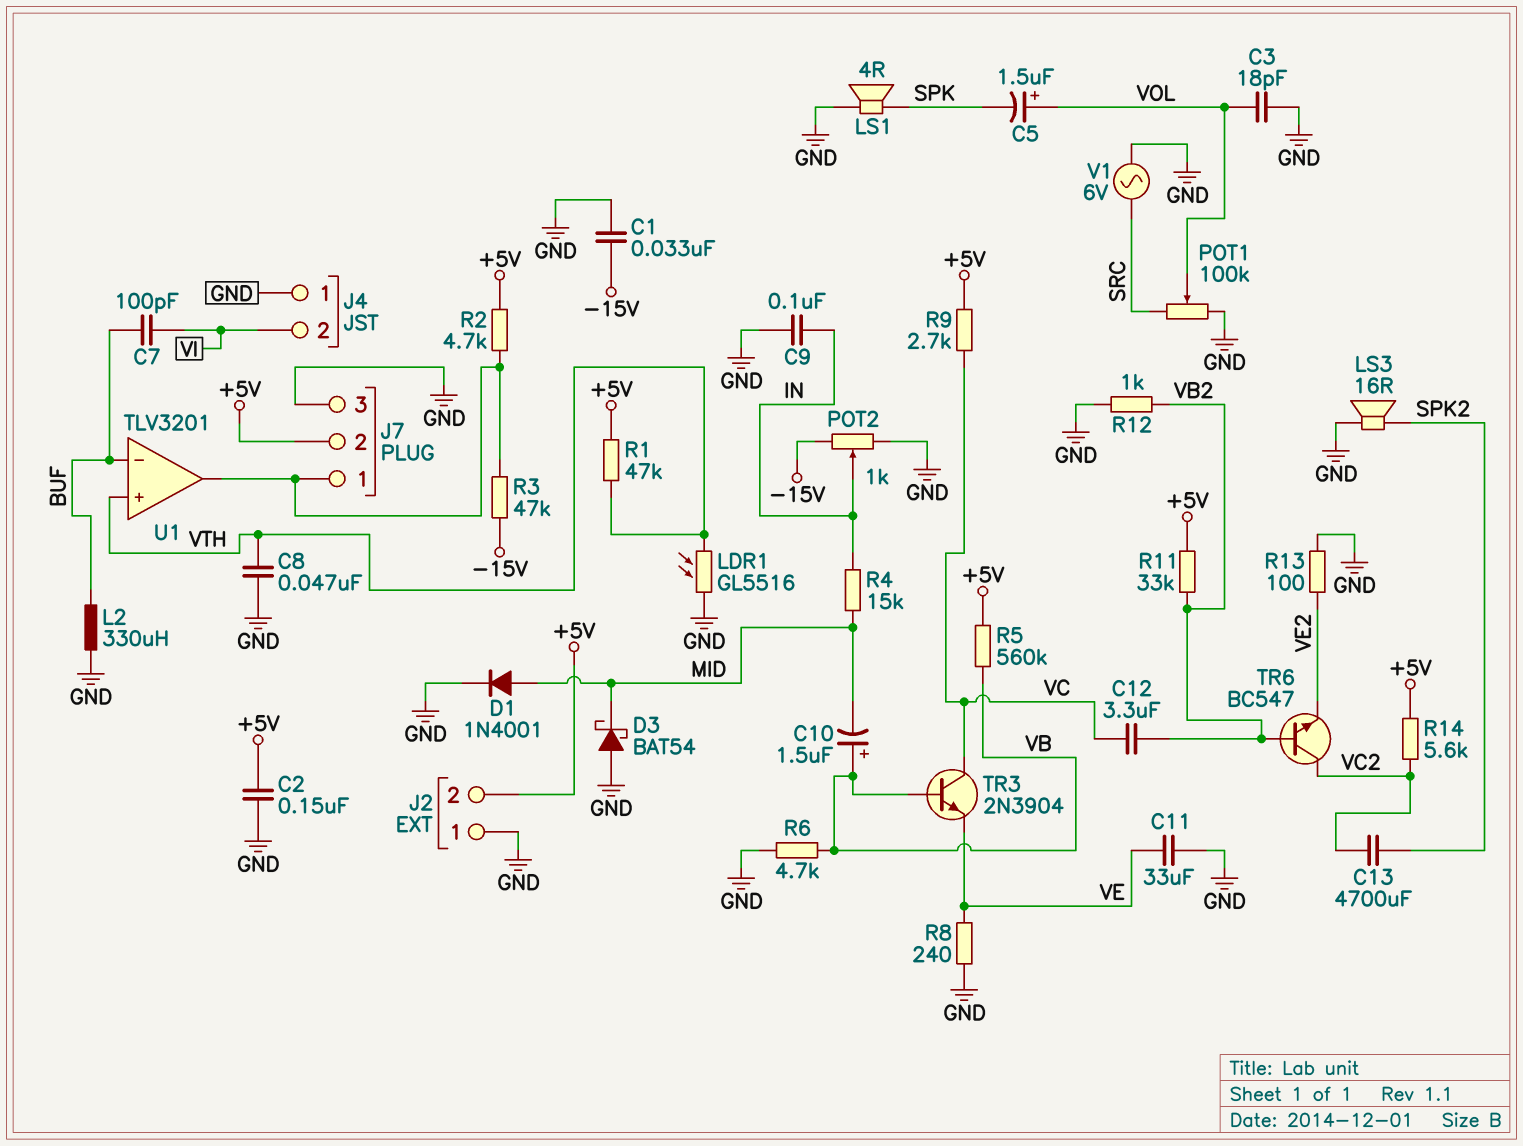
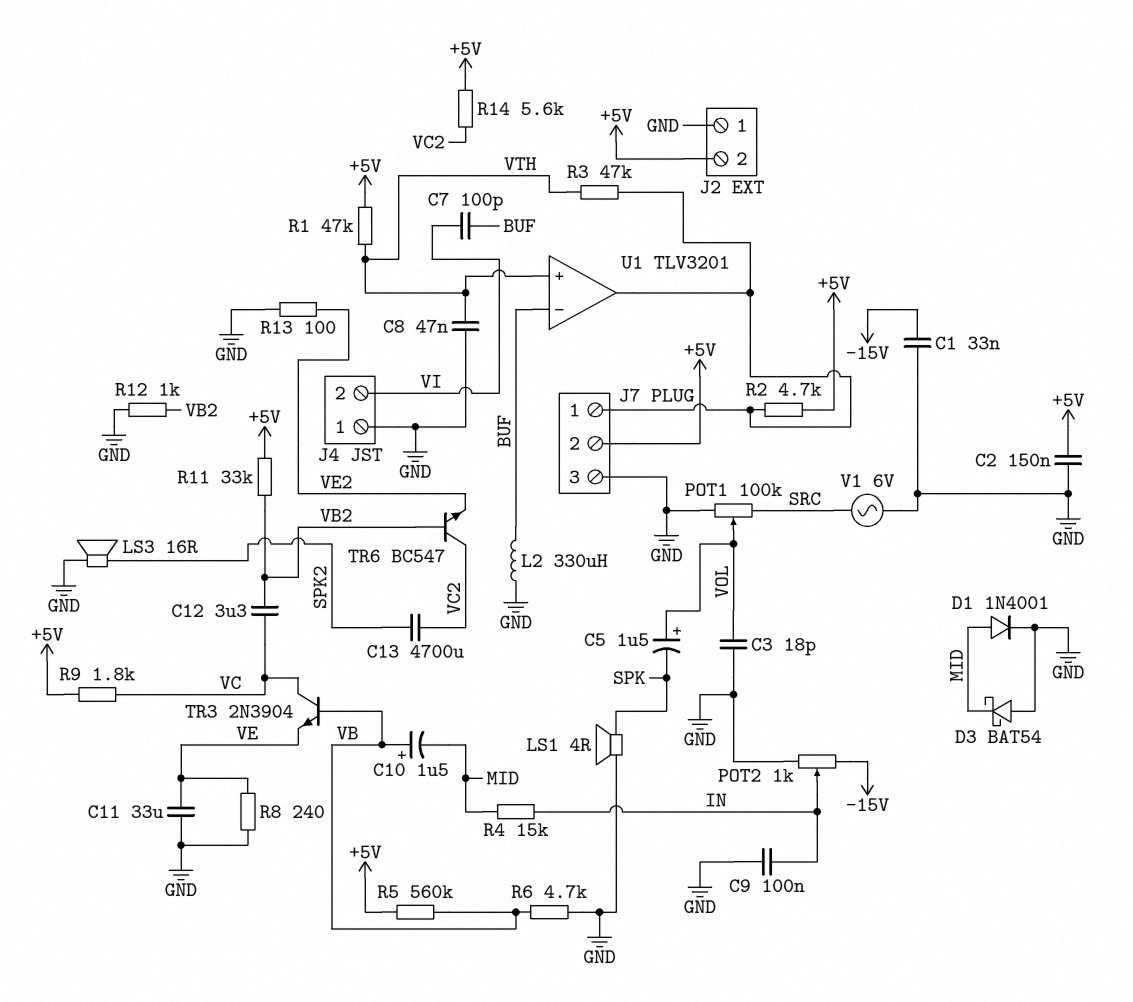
LDR1: GL5516 (GND, VTH) -> none
R3: 47k (-15V, J7/1) -> 47k (J7/1, VTH)
R9: 2.7k (+5V, VC) -> 1.8k (+5V, VC)

